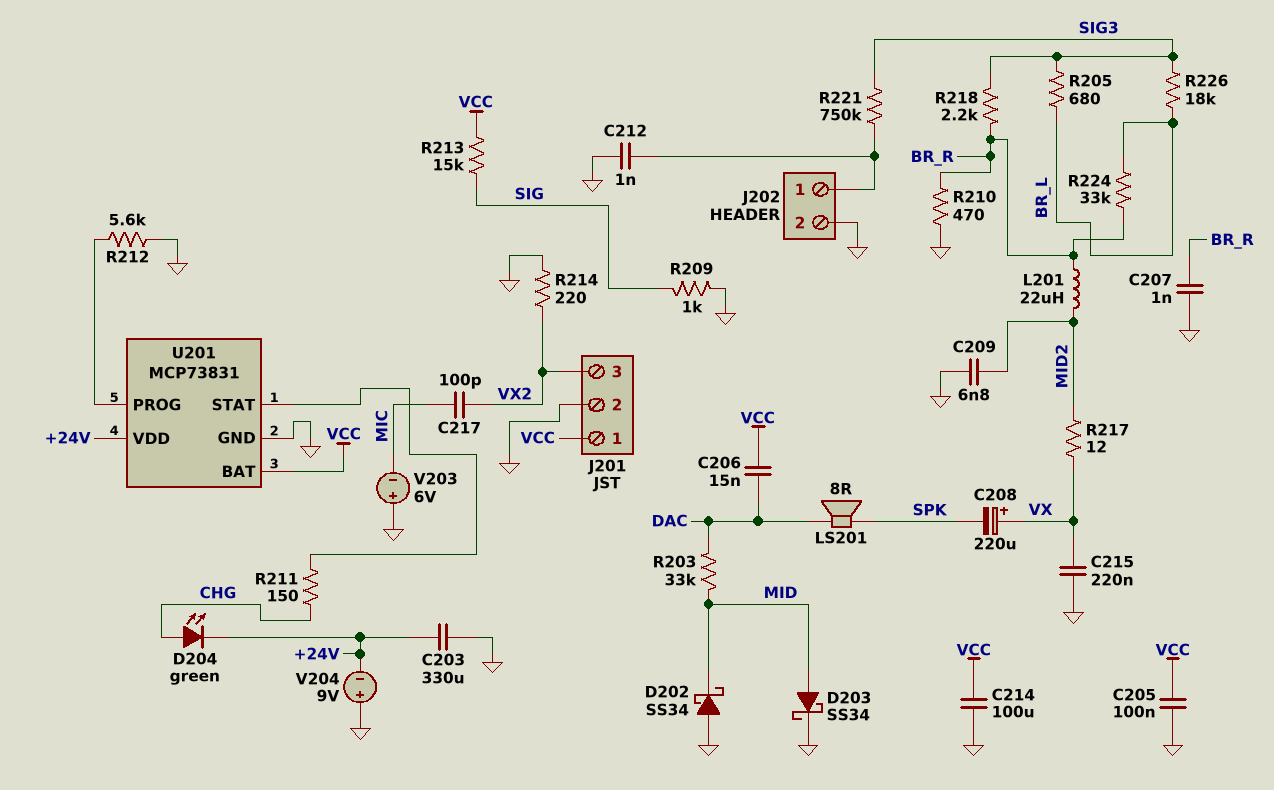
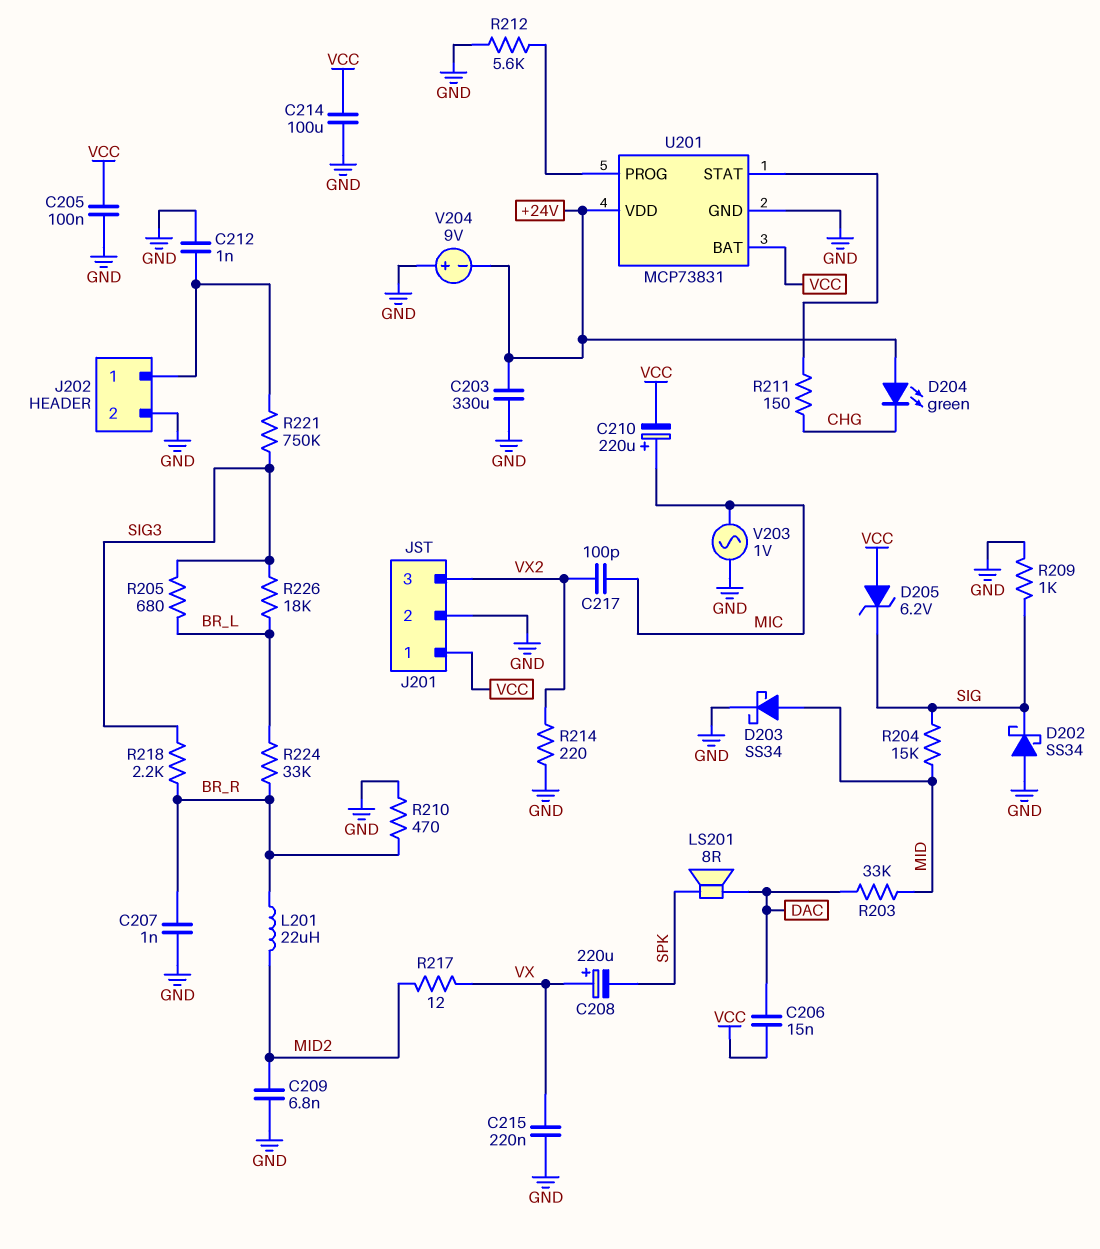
C210: none -> 220uF (plus MIC, minus VCC)
D202: schottky SS34 (A GND, K MID) -> schottky SS34 (A GND, K SIG)
D204: LED green (A CHG, K +24V) -> LED green (A +24V, K CHG)
D205: none -> zener 6.2V (A VCC, K SIG)
R204: none -> 15k (MID, SIG)
R213: 15k (SIG, VCC) -> none
V203: 6V (plus GND, minus MIC) -> AC 1V (GND, MIC)

